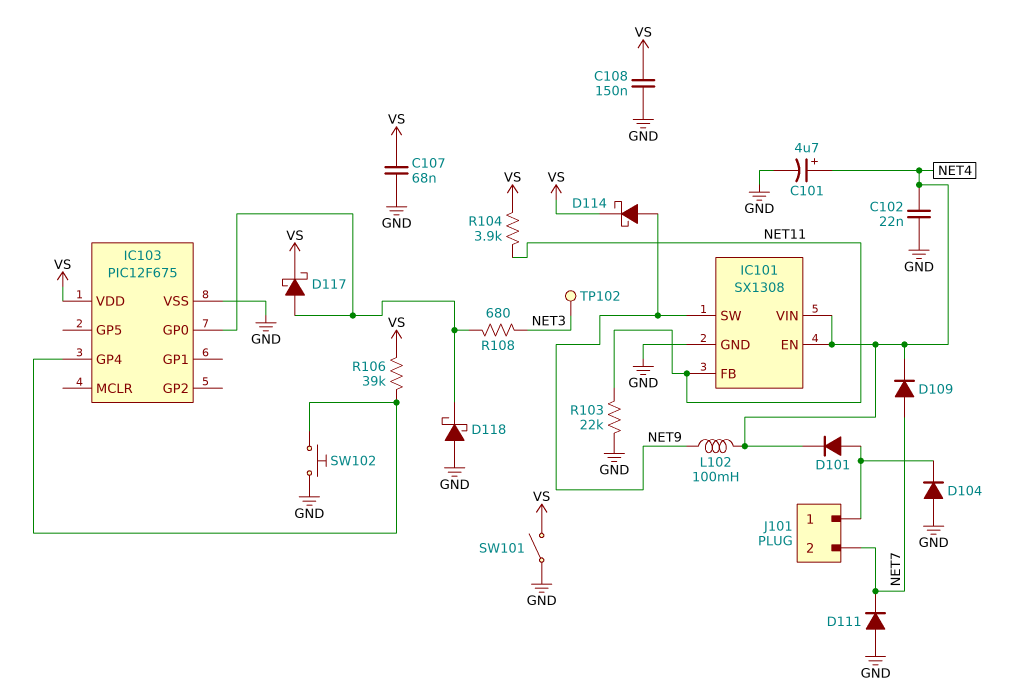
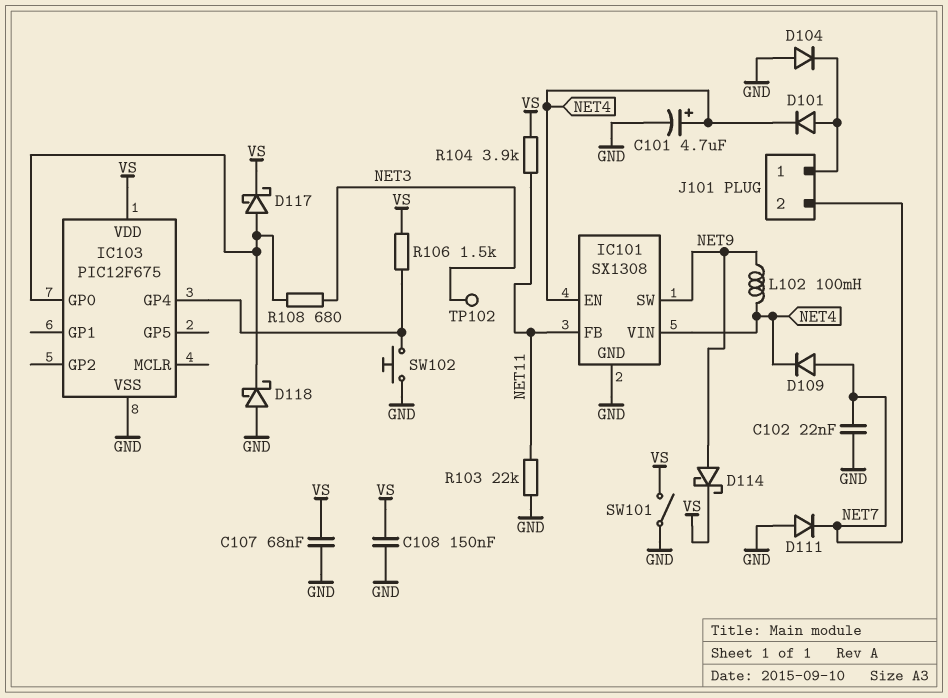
C102: 22nF (GND, NET4) -> 22nF (GND, NET7)
R106: 39k (IC103/GP4, VS) -> 1.5k (IC103/GP4, VS)

